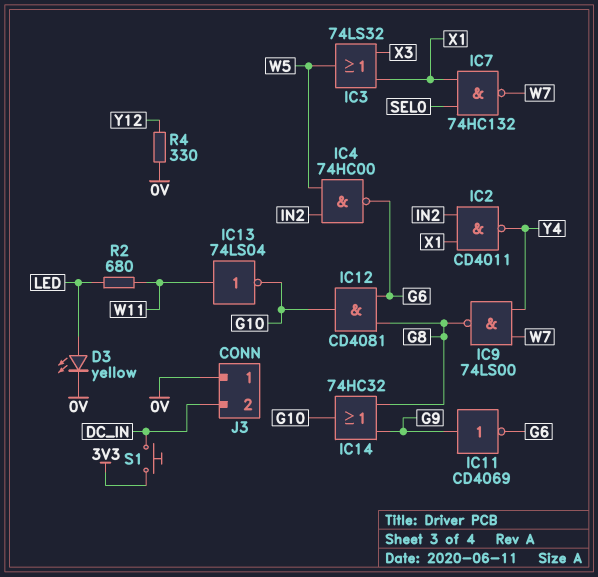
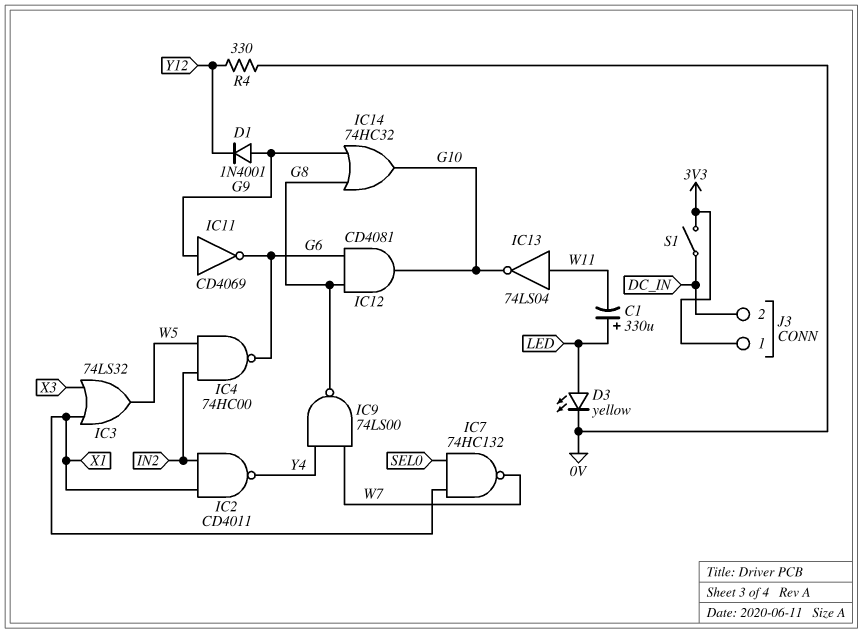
C1: none -> 330uF (plus LED, minus W11)
D1: none -> diode 1N4001 (A G9, K Y12)
J3 pin 1: 0V -> 3V3
R2: 680 (LED, W11) -> none
S1: button (3V3, DC_IN) -> switch (3V3, DC_IN)

